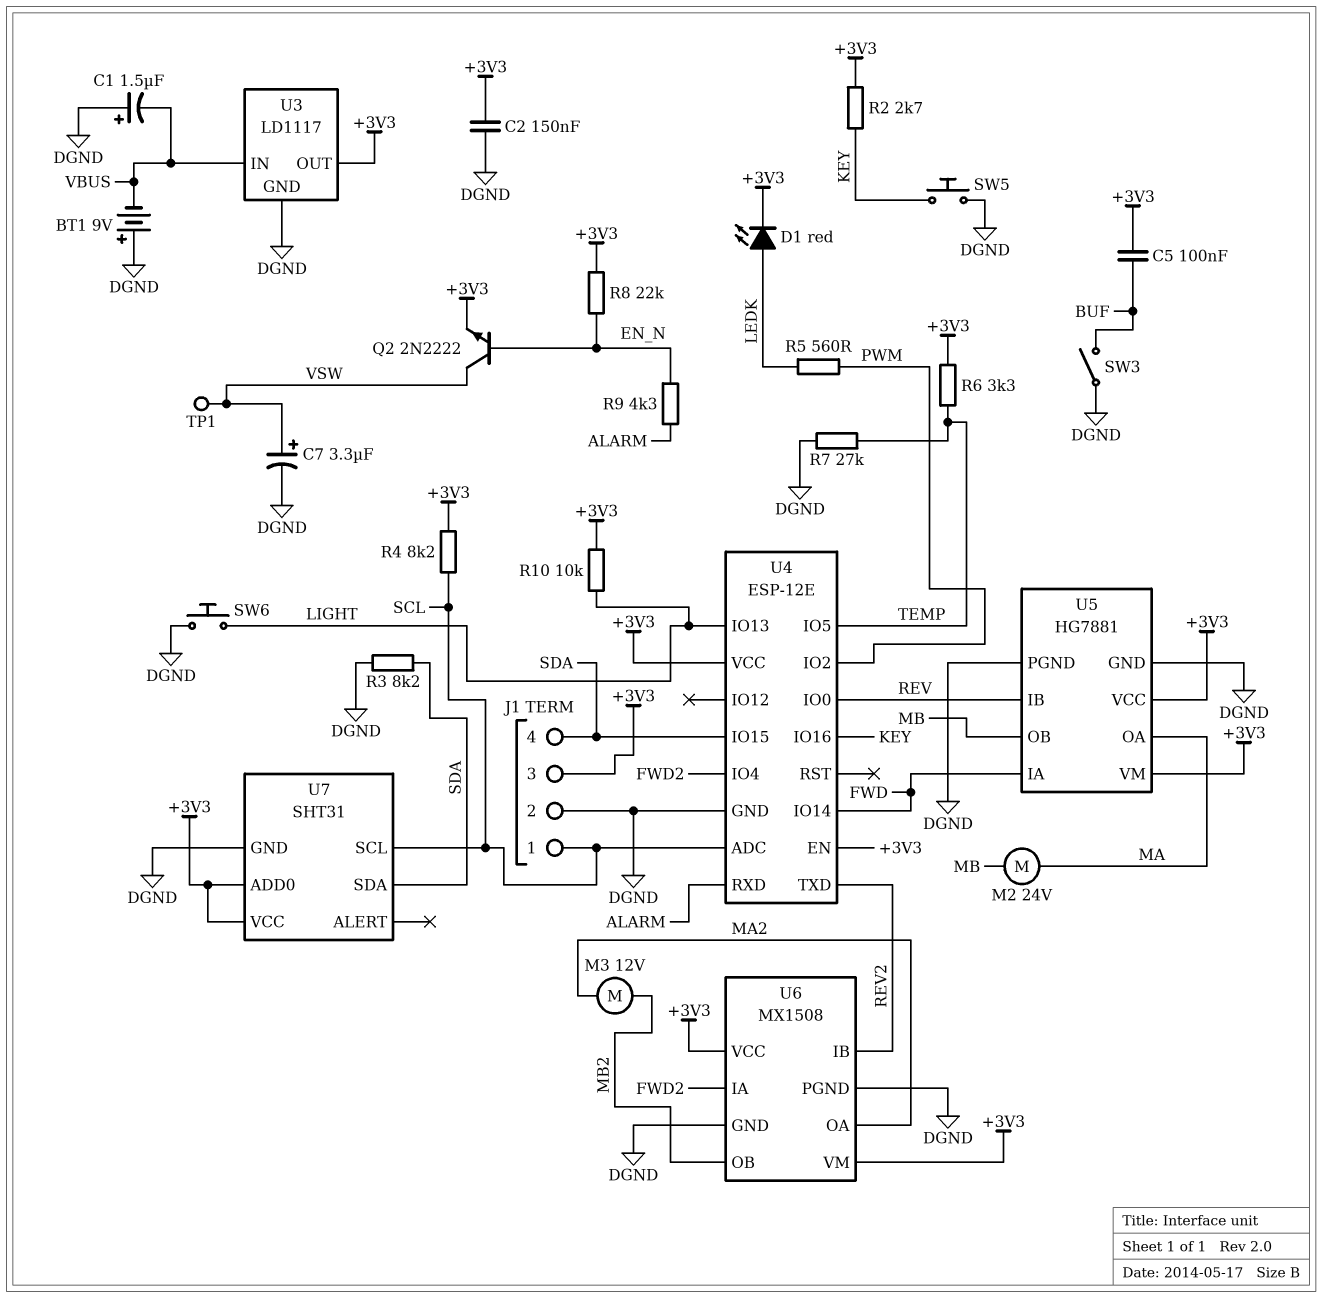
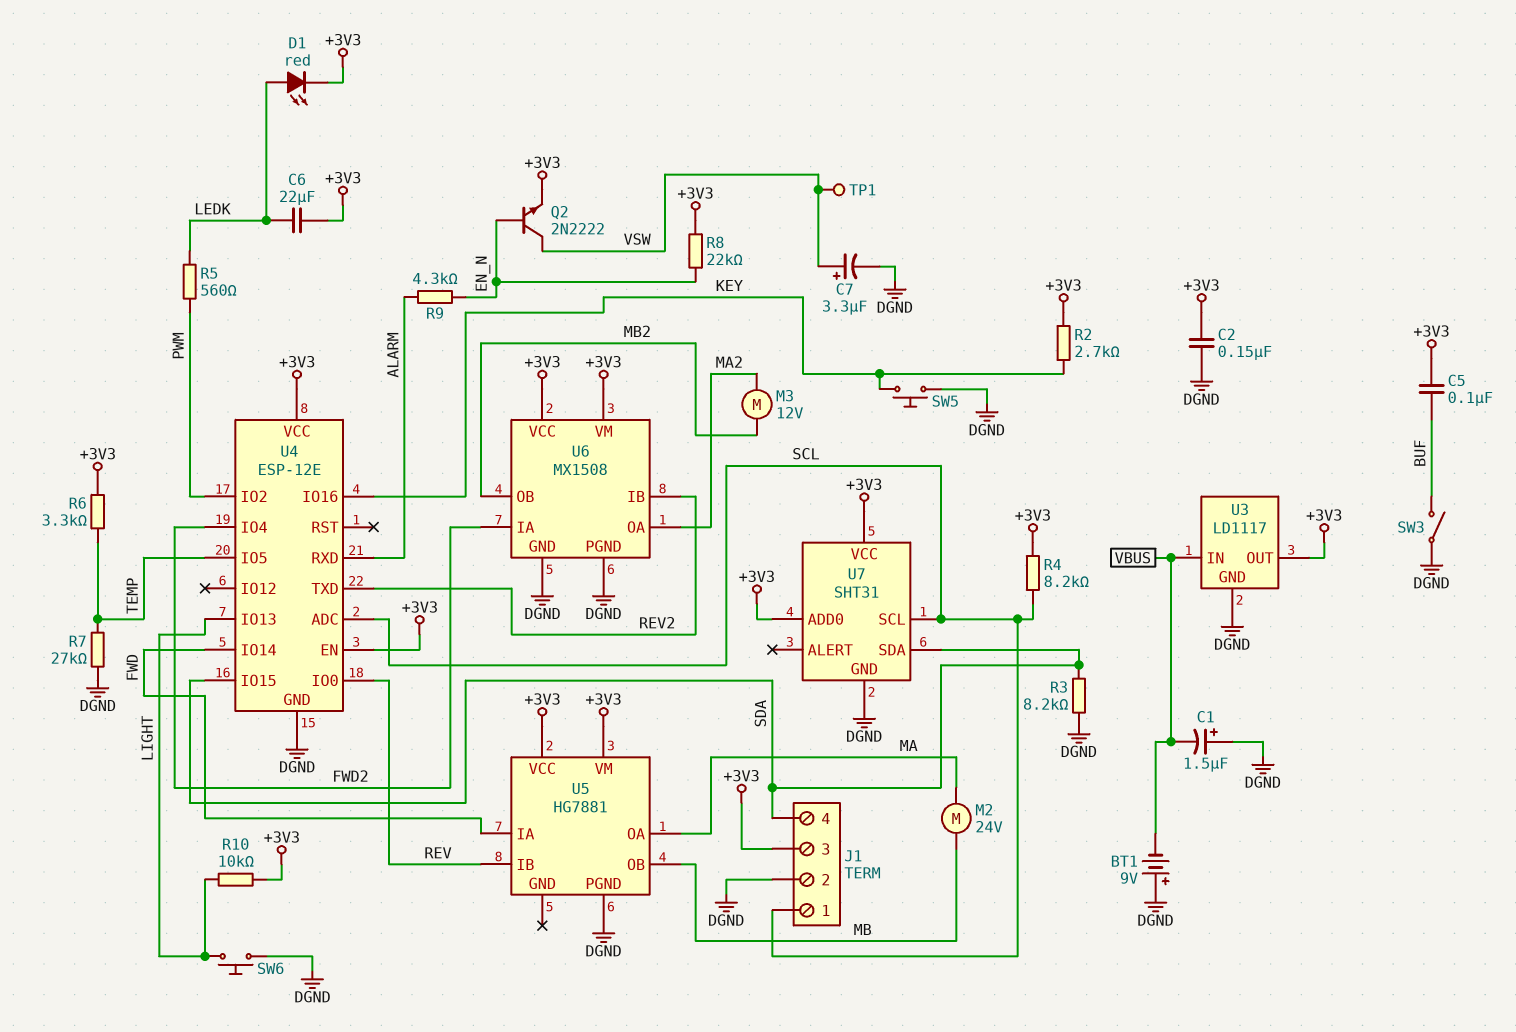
C6: none -> 22uF (+3V3, LEDK)
U5 pin GND: DGND -> none

